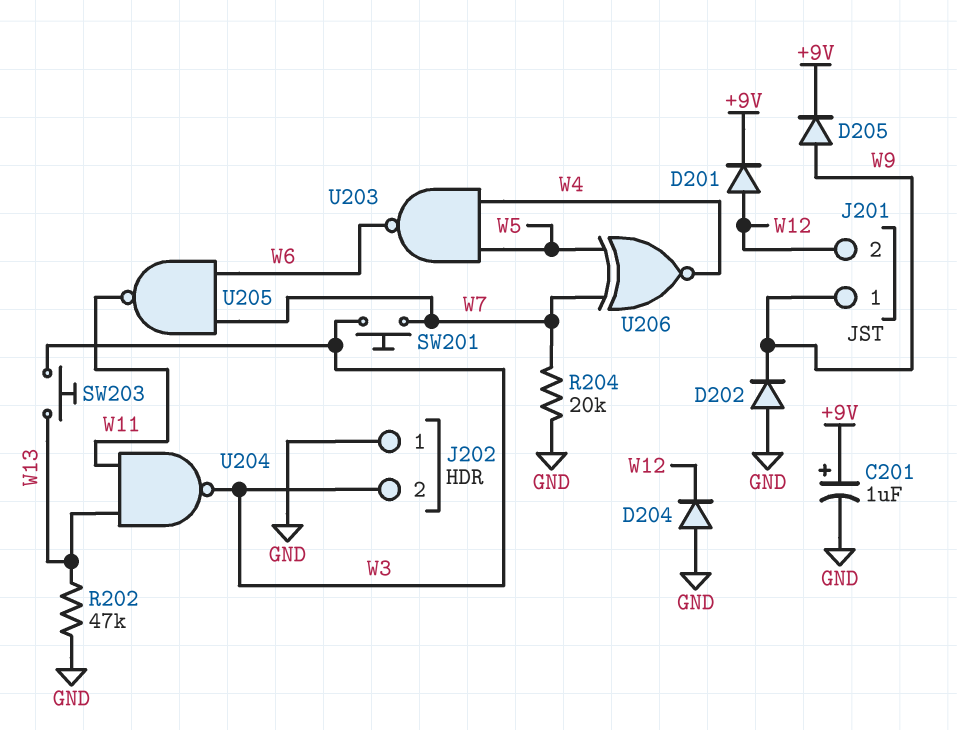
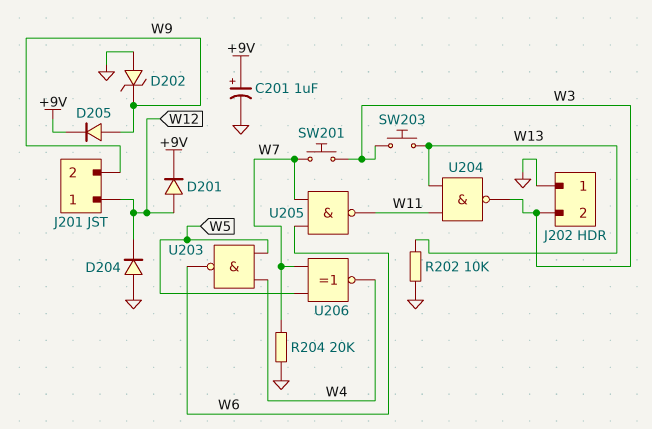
D202: diode (A GND, K W9) -> zener (A GND, K W9)
J201 pin 1: W9 -> W12
J201 pin 2: W12 -> W9
R202: 47k (GND, W13) -> 10k (GND, W13)

